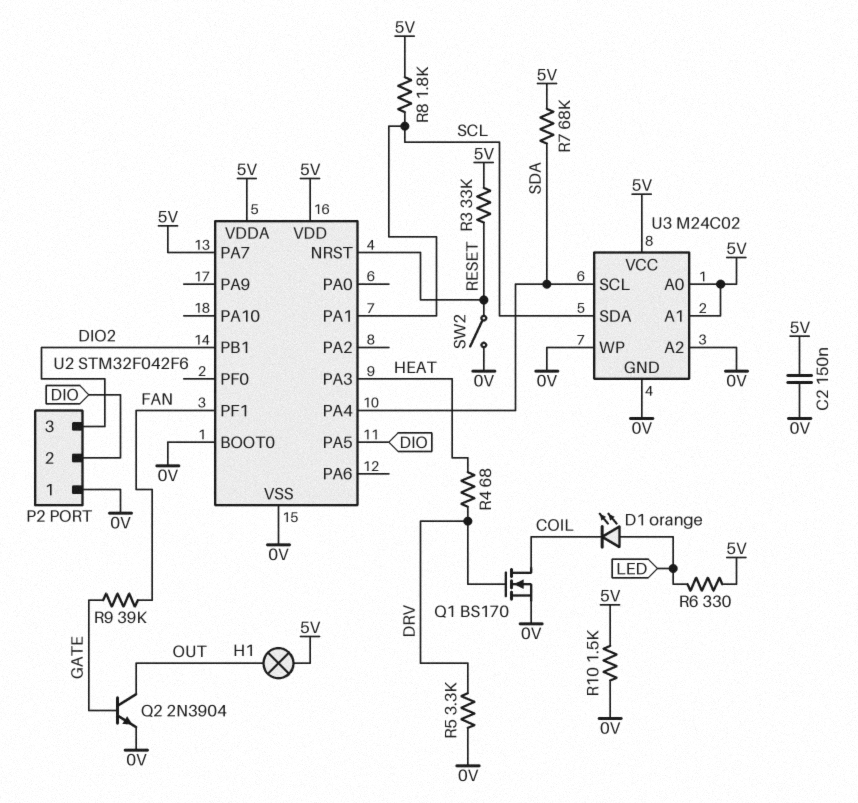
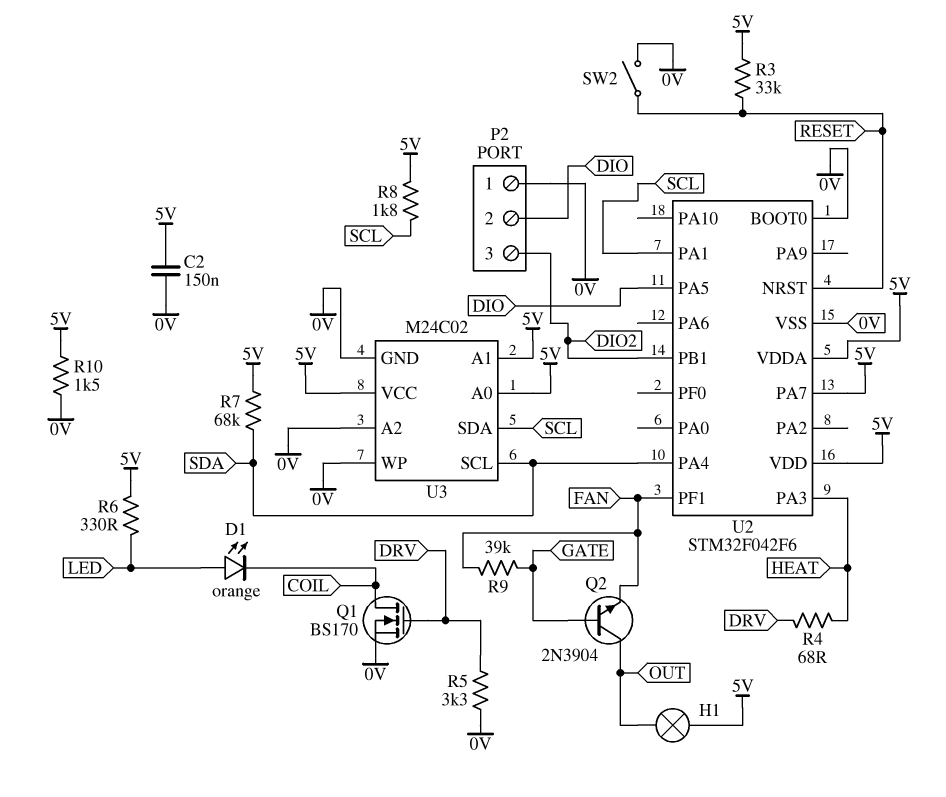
Q2: NPN 2N3904 (B GATE, C OUT, E 0V) -> NPN 2N3904 (B GATE, C OUT, E FAN)

